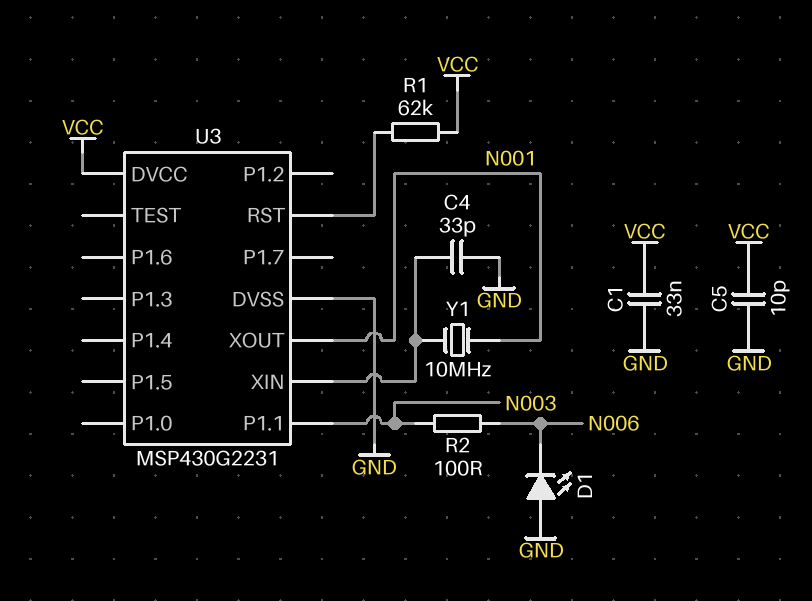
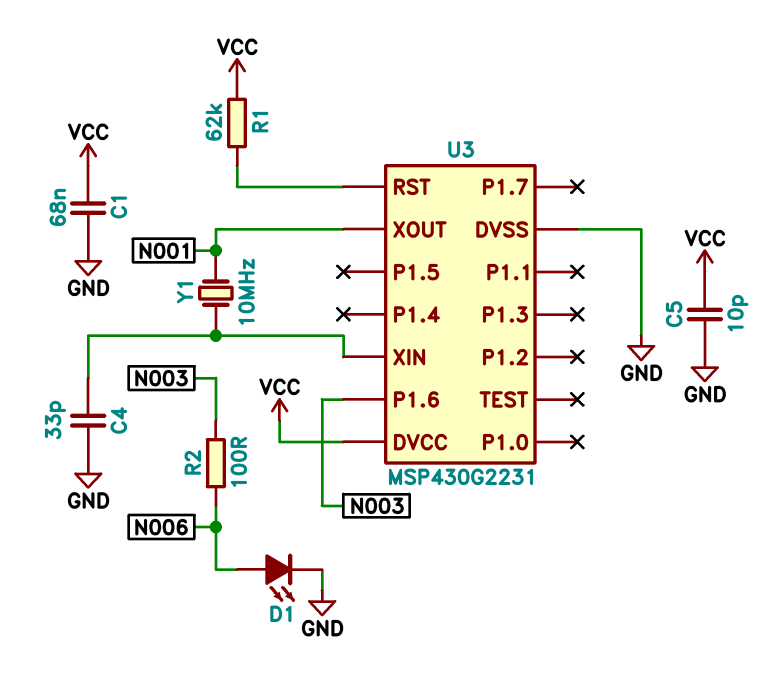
C1: 33nF (GND, VCC) -> 68nF (GND, VCC)
D1: LED (A GND, K N006) -> LED (A N006, K GND)
U3 pin P1.1: N003 -> none
U3 pin P1.6: none -> N003

